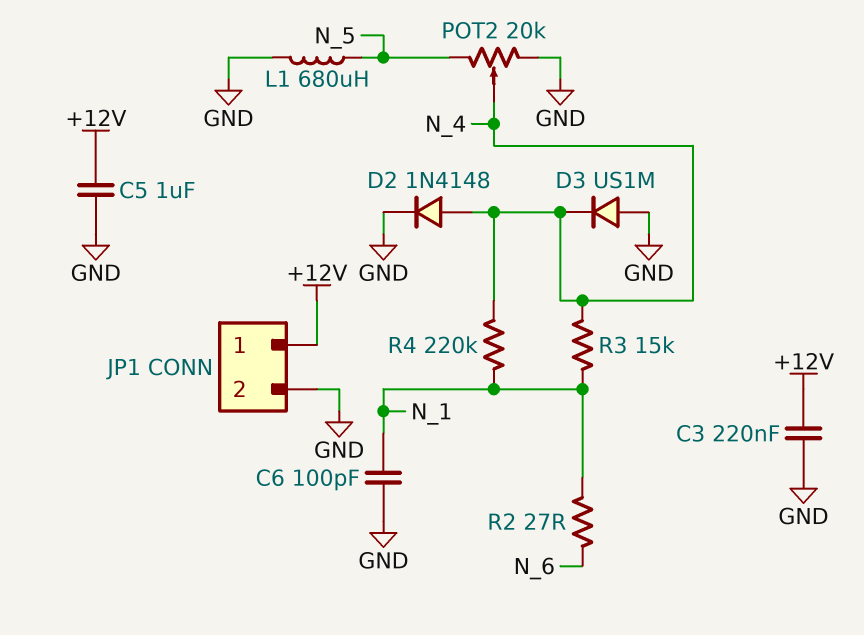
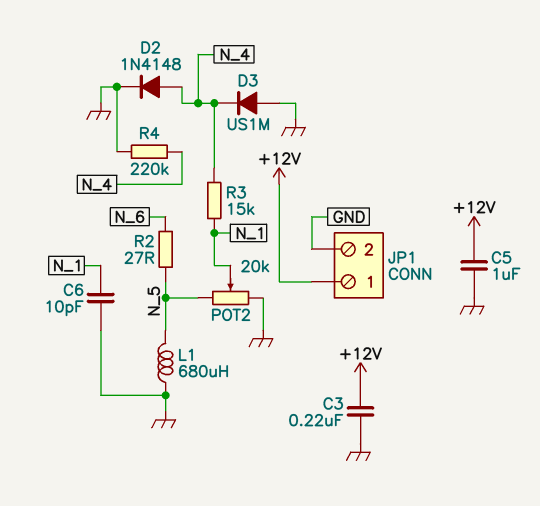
C6: 100pF (GND, N_1) -> 10pF (GND, N_1)
POT2: 20k (GND, N_5, wiper N_4) -> 20k (GND, N_5, wiper N_1)
R2: 27 (N_1, N_6) -> 27 (N_5, N_6)
R4: 220k (N_1, N_4) -> 220k (GND, N_4)

